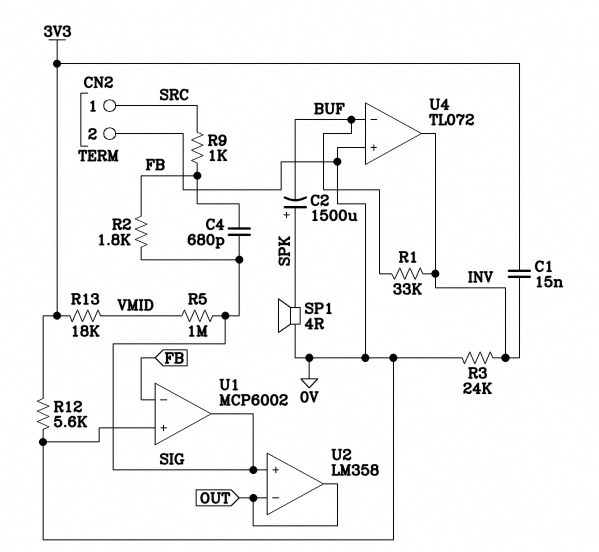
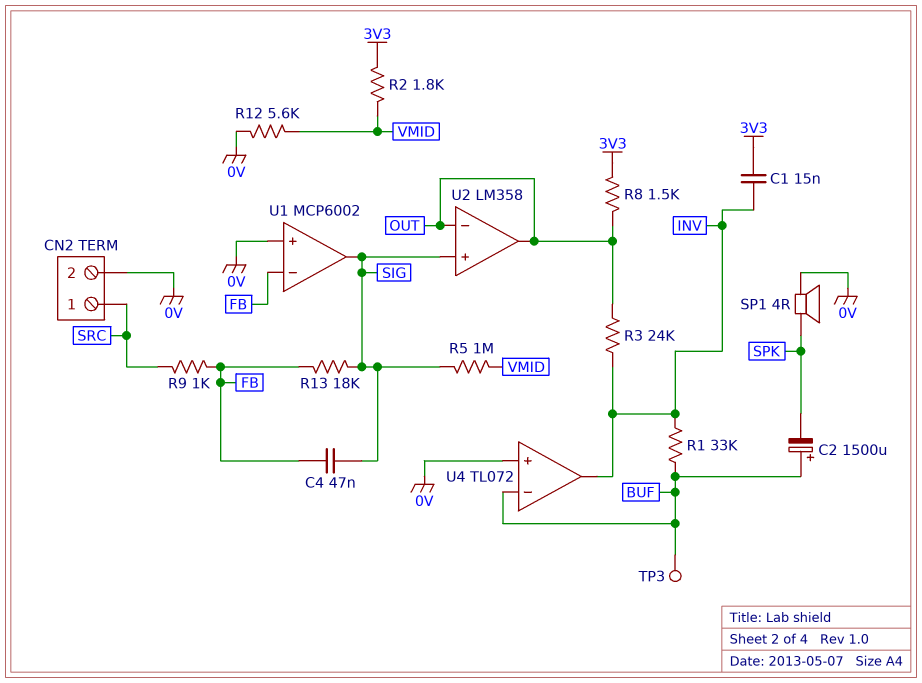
C2: 1500uF (plus SPK, minus BUF) -> 1500uF (plus BUF, minus SPK)
C4: 680pF (FB, SIG) -> 47nF (FB, SIG)
R2: 1.8k (FB, SIG) -> 1.8k (3V3, VMID)
R3: 24k (0V, INV) -> 24k (INV, OUT)
R8: none -> 1.5k (3V3, OUT)
R12: 5.6k (0V, 3V3) -> 5.6k (0V, VMID)
R13: 18k (3V3, VMID) -> 18k (FB, SIG)
TP3: none -> test point (BUF)

